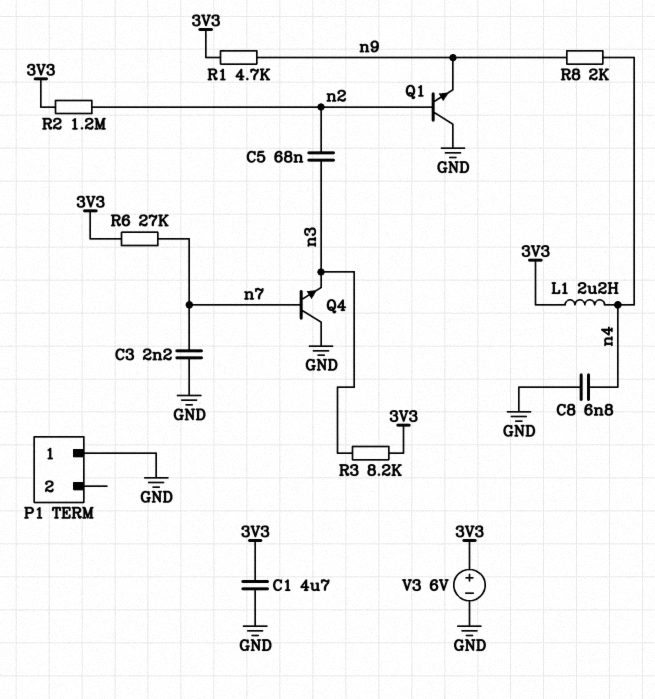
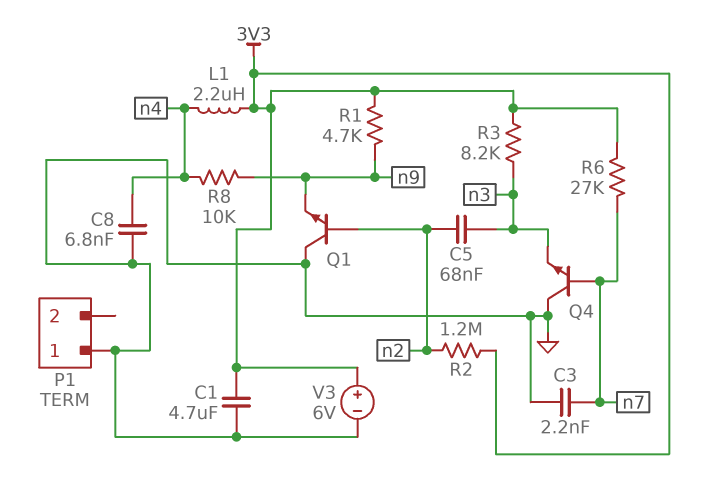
R8: 2k (n4, n9) -> 10k (n4, n9)

